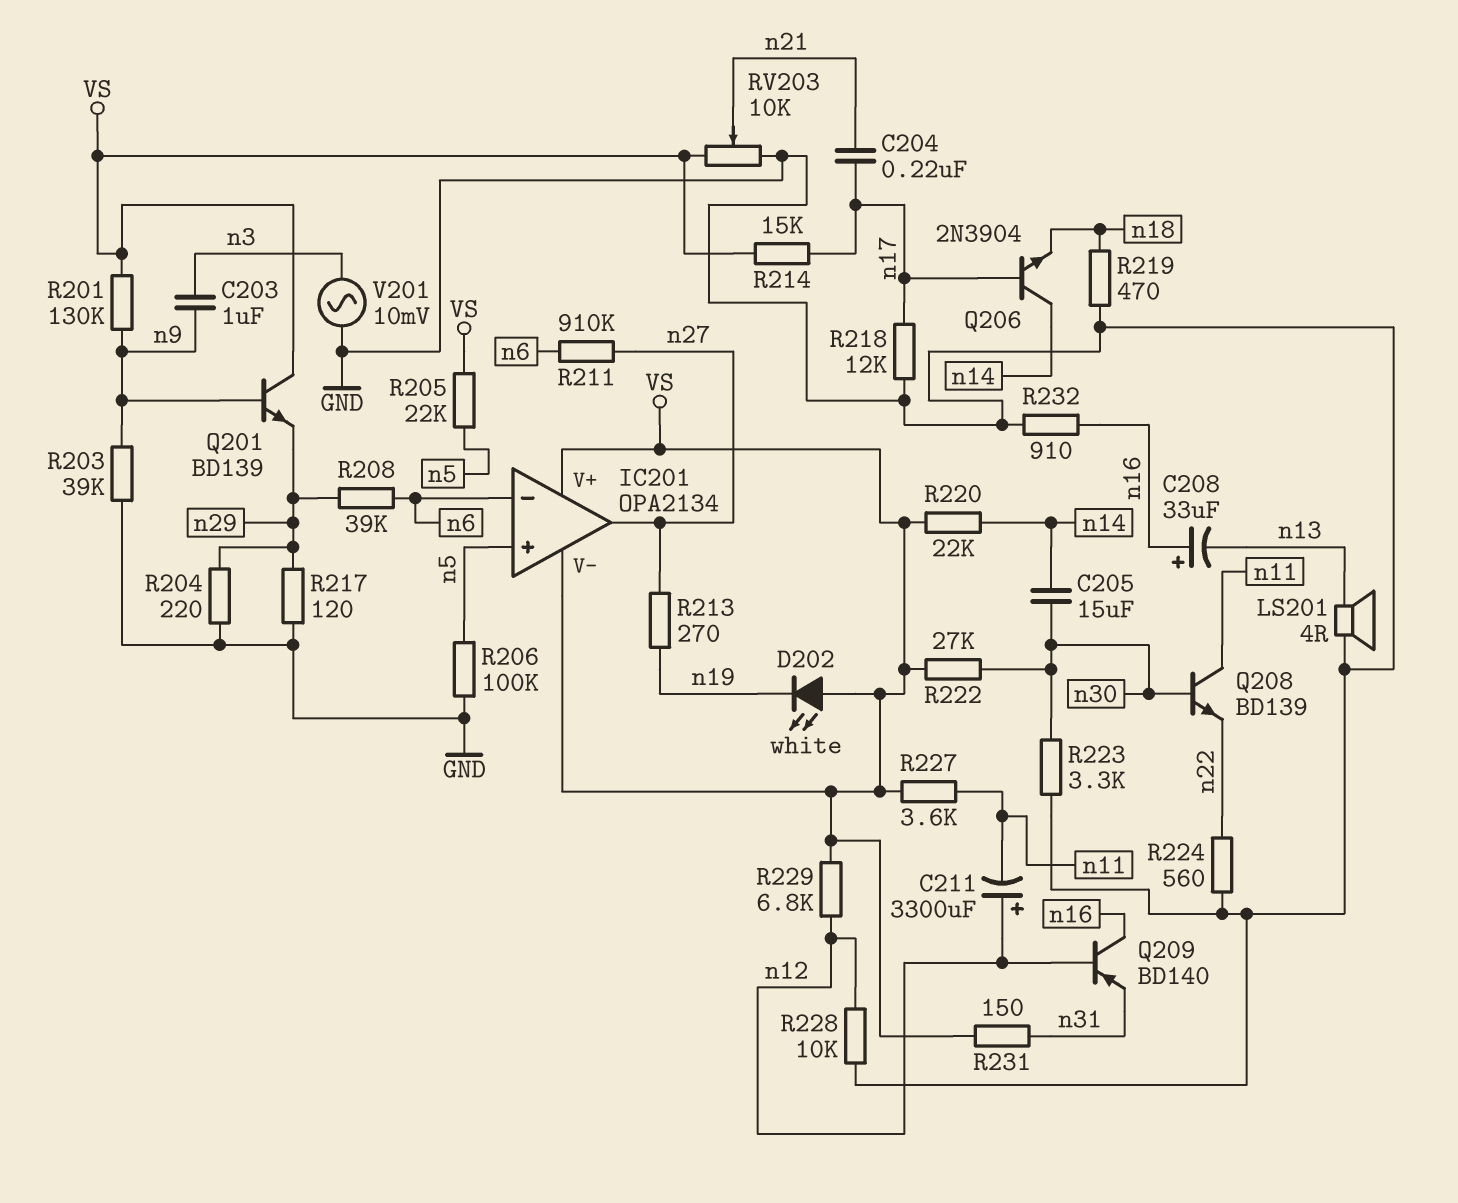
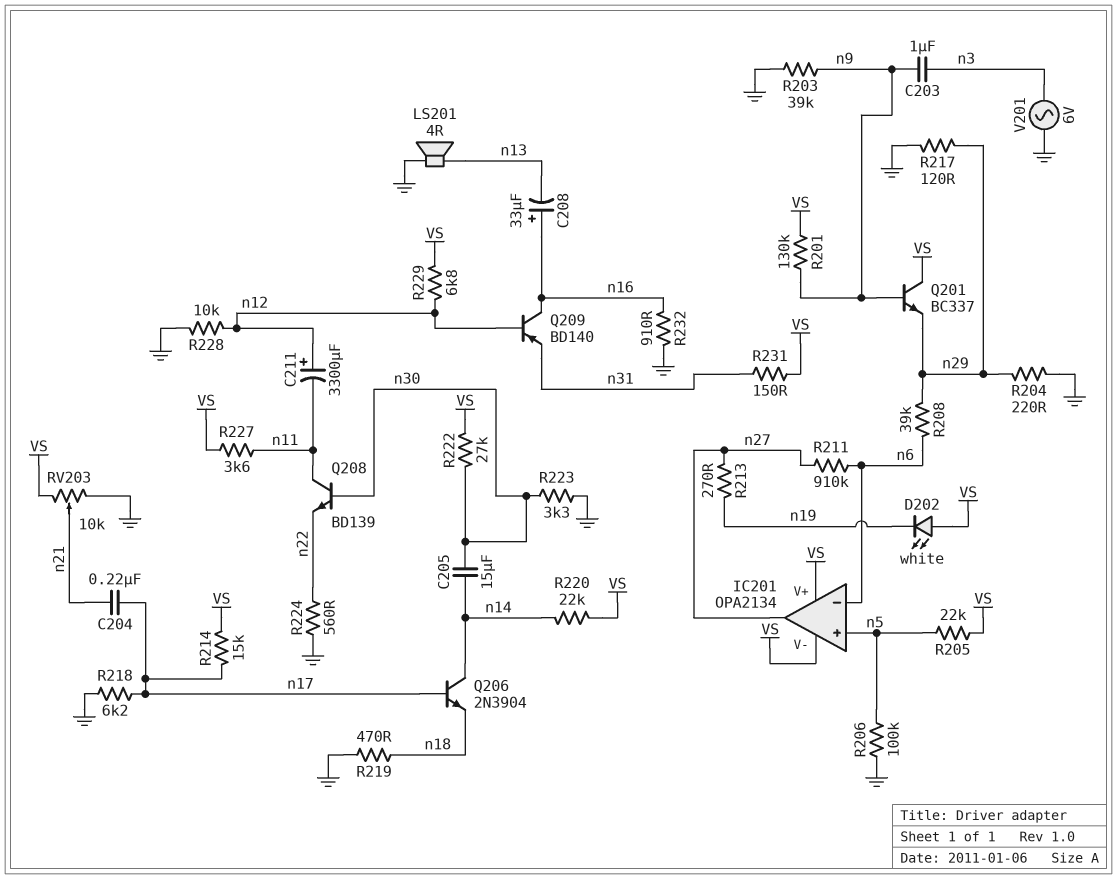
Q201: NPN BD139 (B n9, C VS, E n29) -> NPN BC337 (B n9, C VS, E n29)
R218: 12k (GND, n17) -> 6.2k (GND, n17)
V201: AC 10mV (GND, n3) -> AC 6V (GND, n3)

